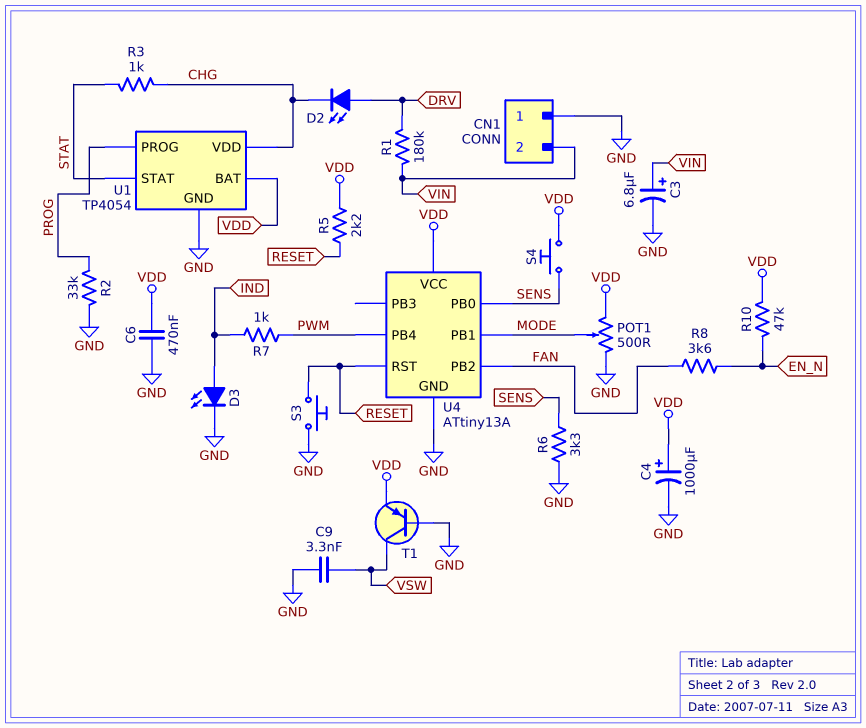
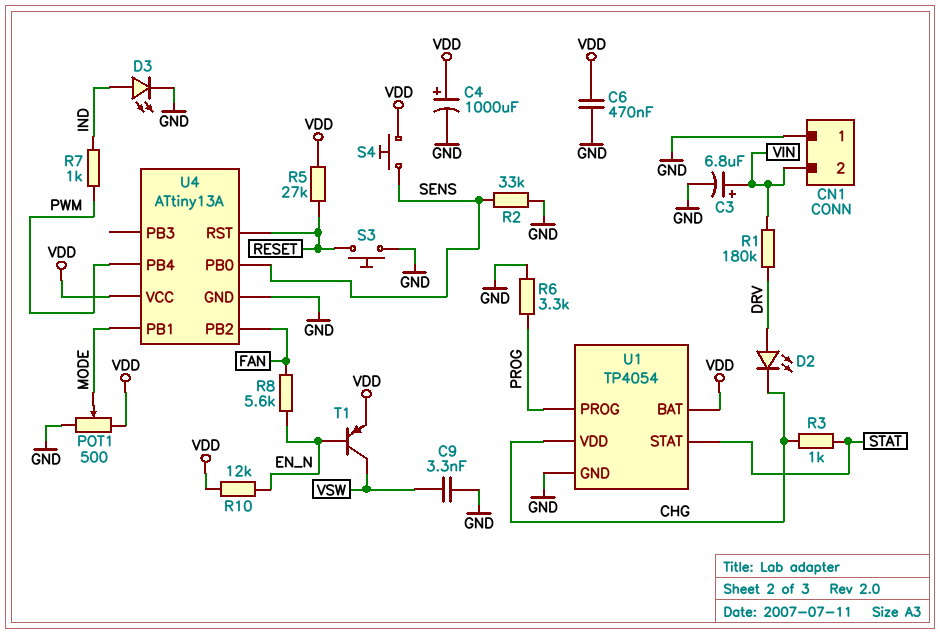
R2: 33k (GND, PROG) -> 33k (GND, SENS)
R5: 2.2k (RESET, VDD) -> 27k (RESET, VDD)
R6: 3.3k (GND, SENS) -> 3.3k (GND, PROG)
R8: 3.6k (EN_N, FAN) -> 5.6k (EN_N, FAN)
R10: 47k (EN_N, VDD) -> 12k (EN_N, VDD)
T1: PNP (B GND, C VSW, E VDD) -> PNP (B EN_N, C VSW, E VDD)

